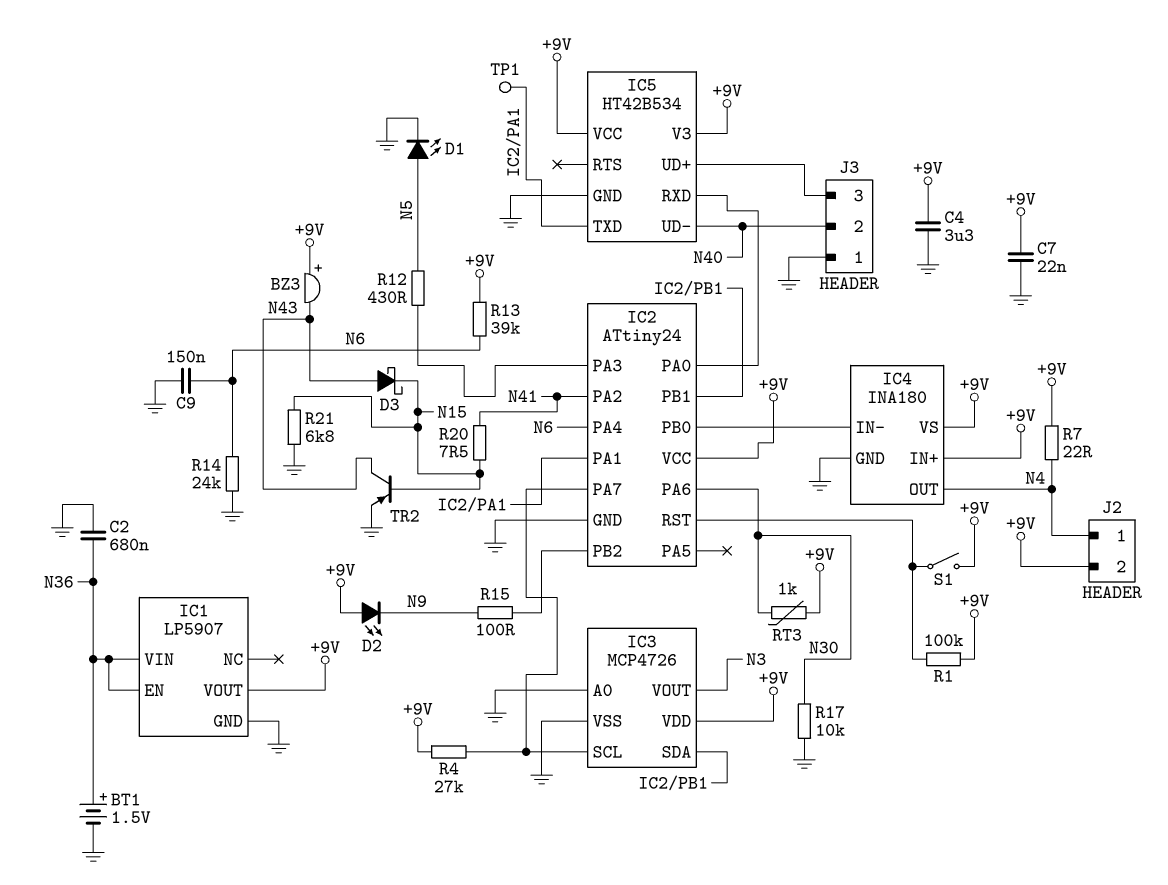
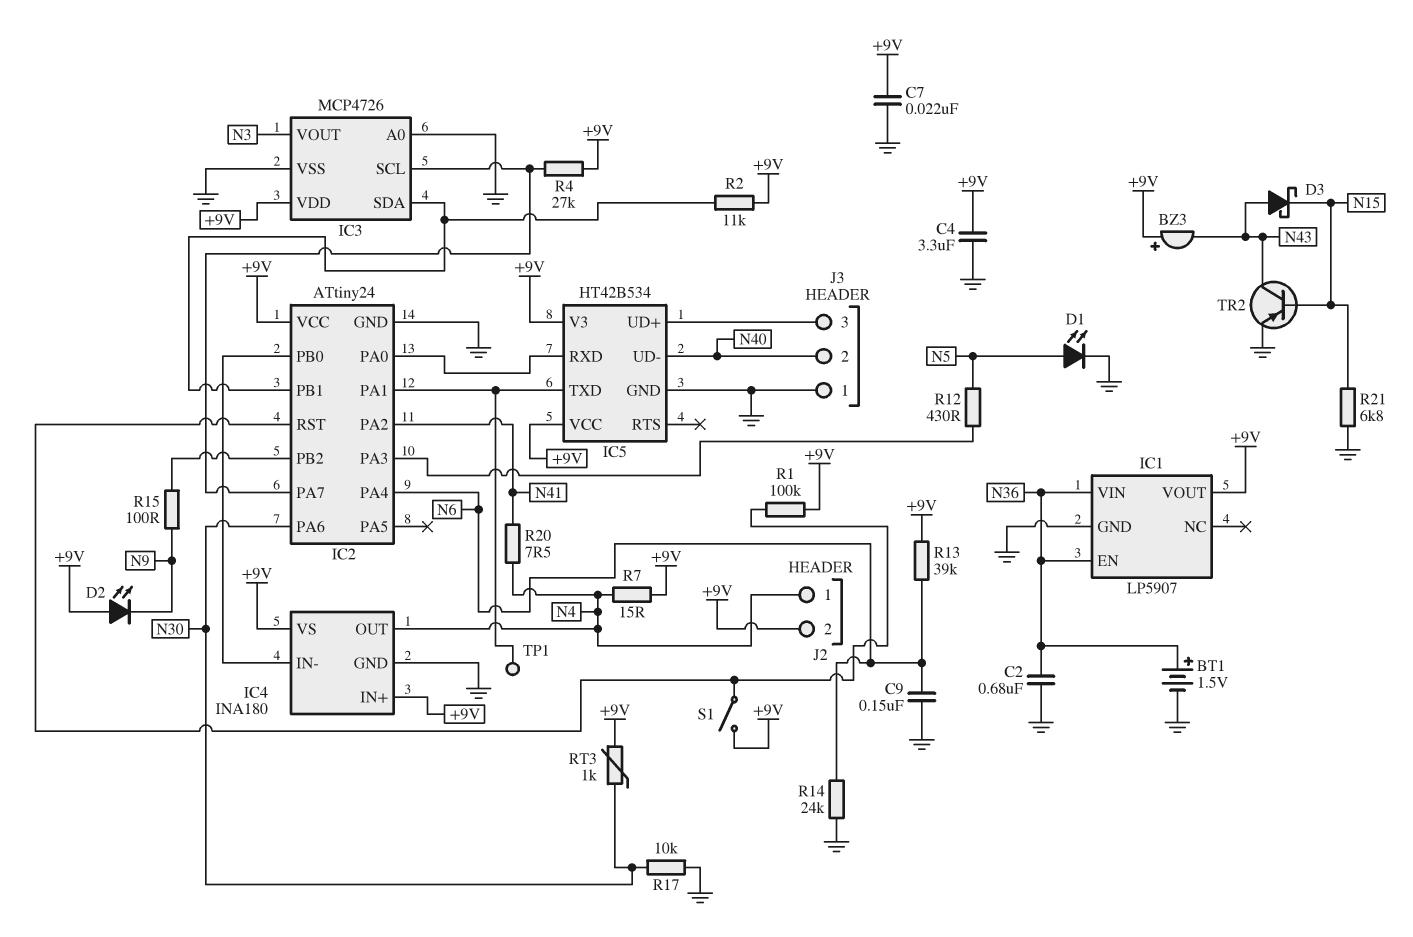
R2: none -> 11k (+9V, IC2/PB1)
R7: 22 (+9V, N4) -> 15 (+9V, N4)
R20: 7.5 (N15, N41) -> 7.5 (N4, N41)

